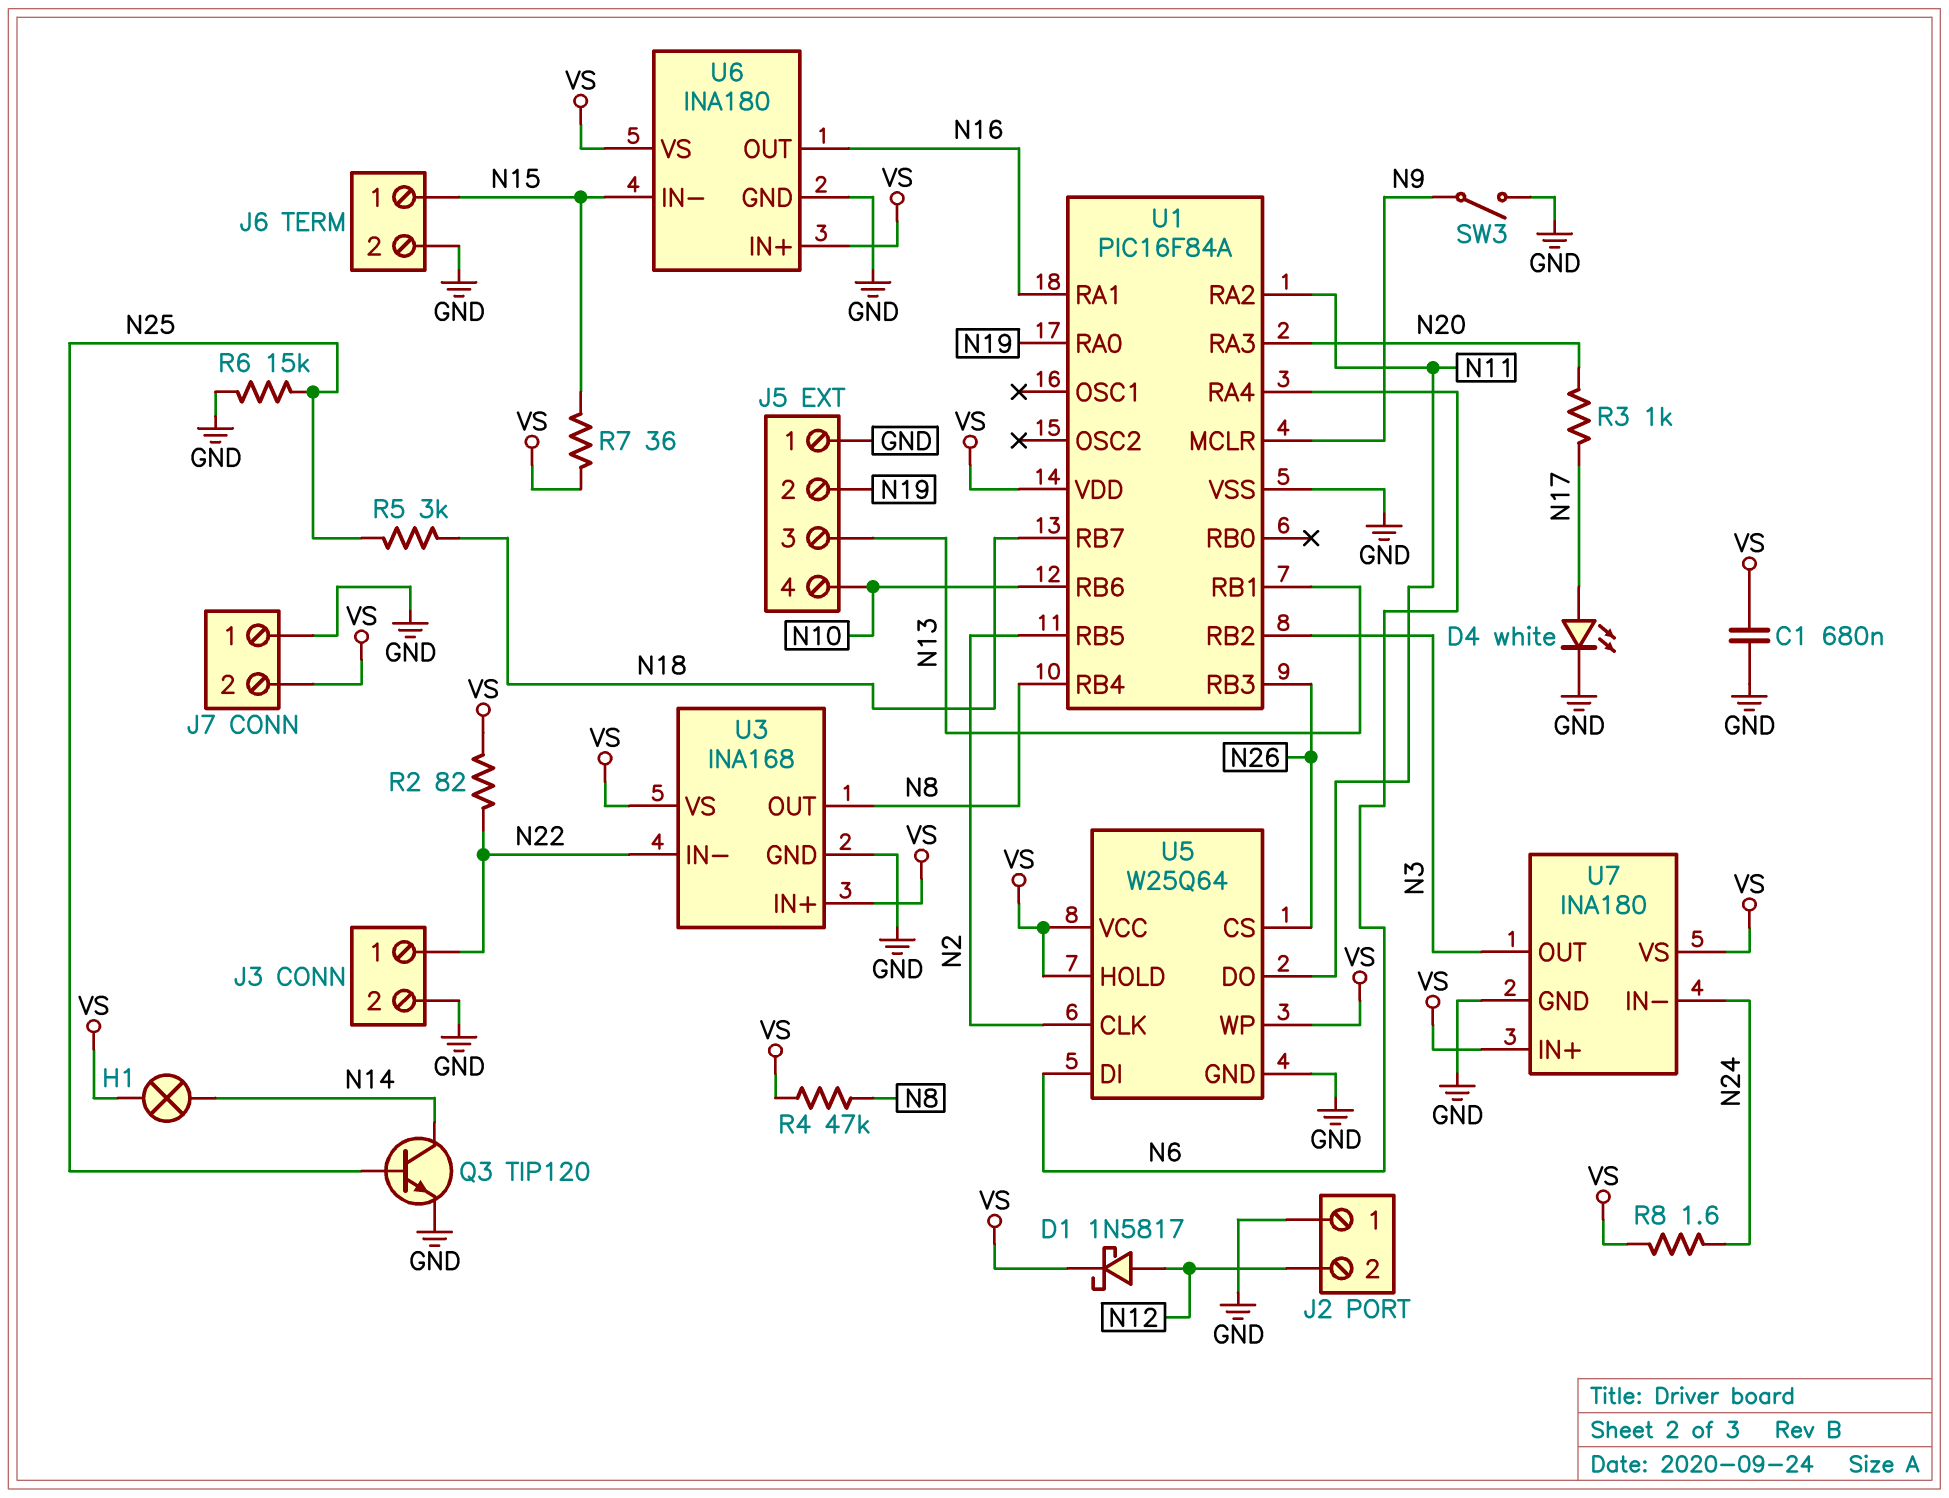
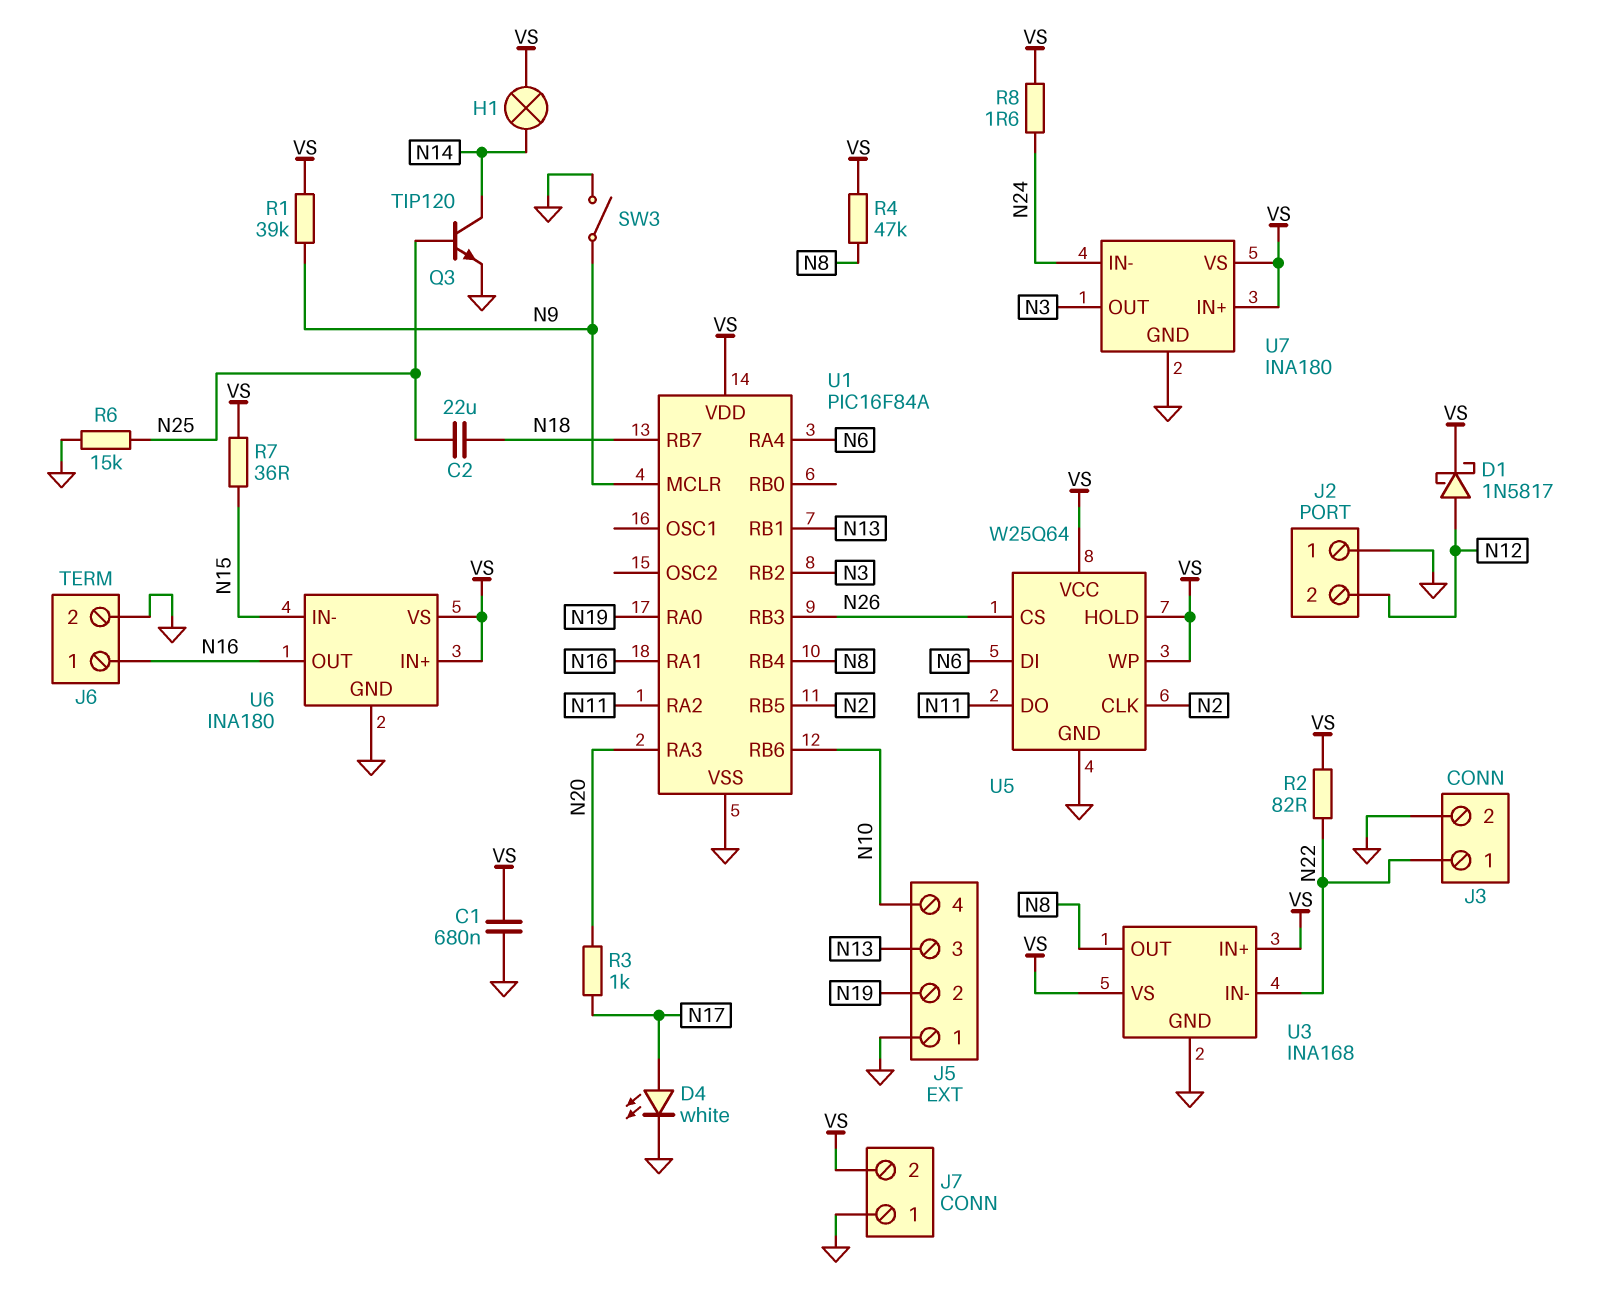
C2: none -> 22uF (N18, N25)
J6 pin 1: N15 -> N16
R1: none -> 39k (N9, VS)
R5: 3k (N18, N25) -> none

